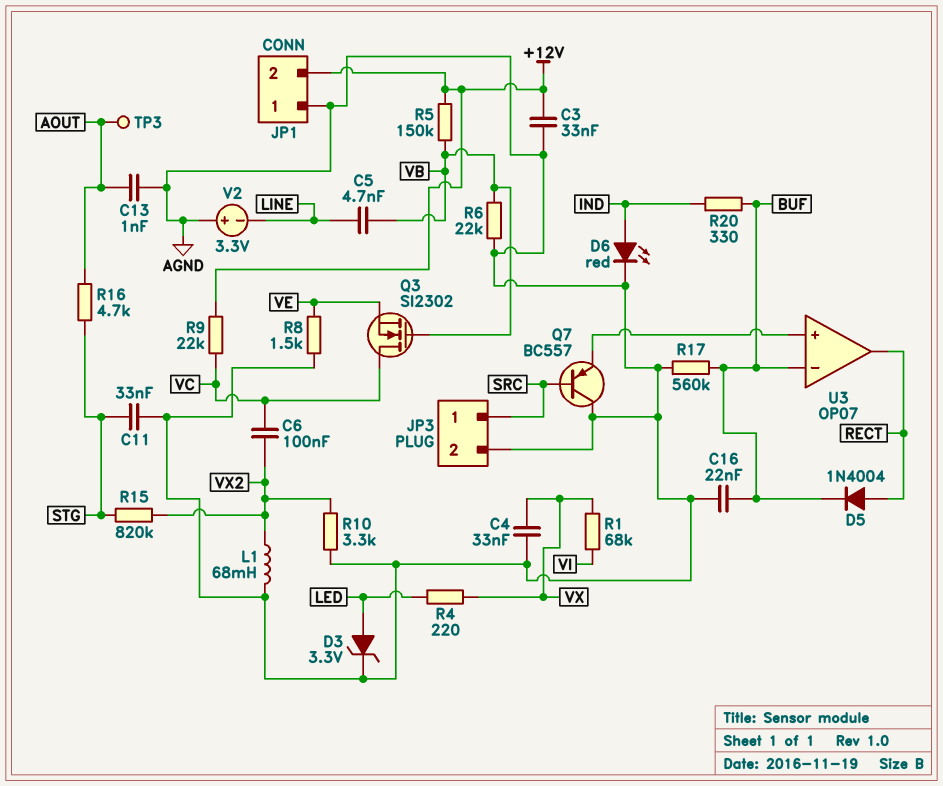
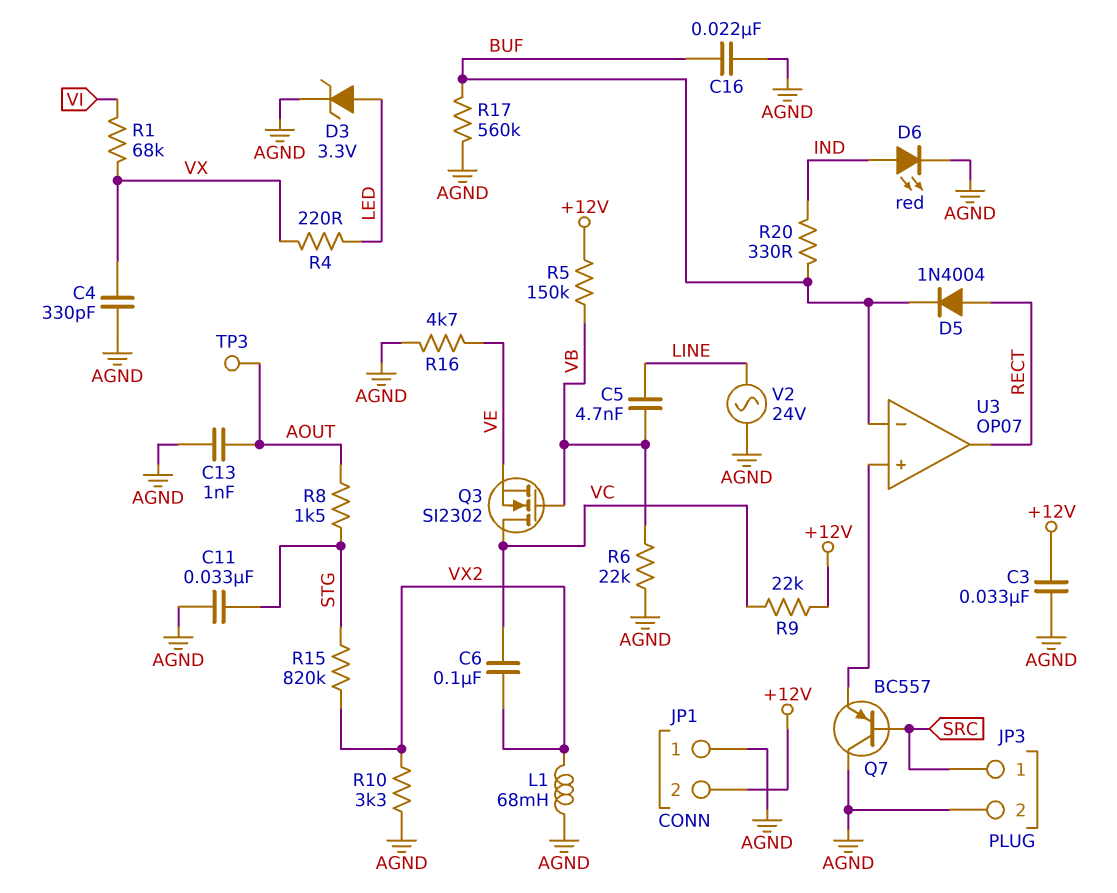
C4: 33nF (AGND, VX) -> 330pF (AGND, VX)
R8: 1.5k (AGND, VE) -> 1.5k (AOUT, STG)
R16: 4.7k (AOUT, STG) -> 4.7k (AGND, VE)
V2: 3.3V (plus AGND, minus LINE) -> AC 24V (AGND, LINE)

